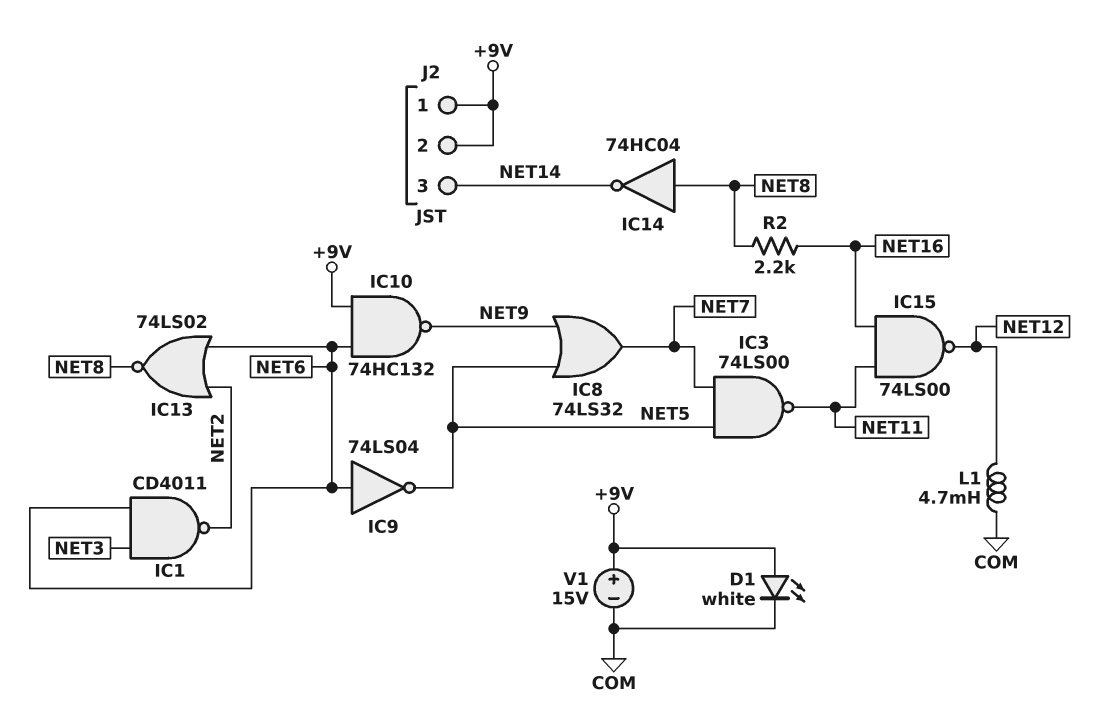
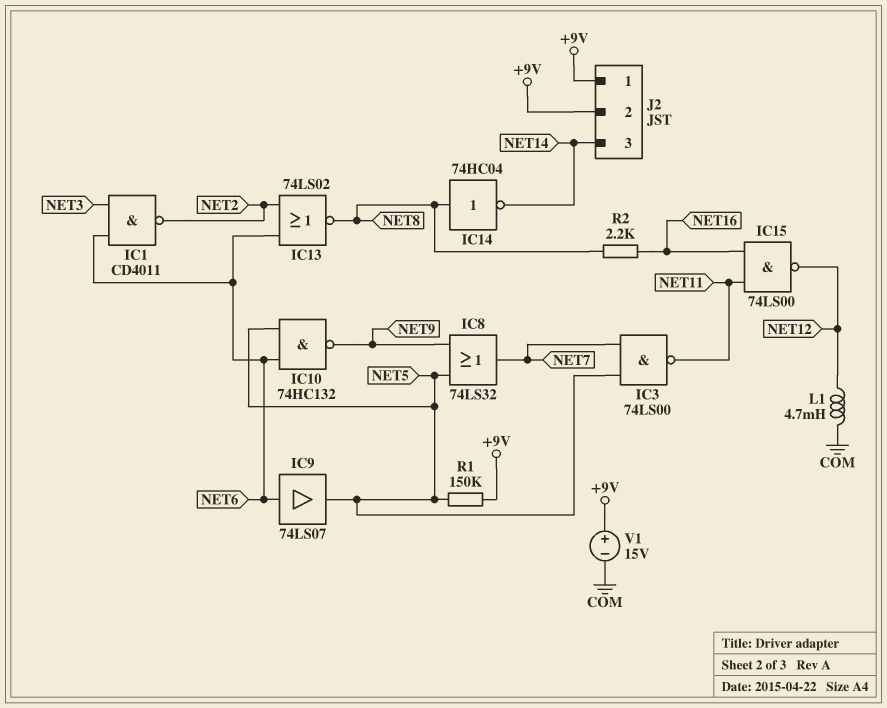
D1: LED white (A +9V, K COM) -> none
IC9: NOT 74LS04 (in NET6, out NET5) -> buffer 74LS07 (in NET6, out NET5)
IC10: NAND 74HC132 (in +9V, in NET6, out NET9) -> NAND 74HC132 (in NET5, in NET6, out NET9)
R1: none -> 150k (+9V, NET5)

